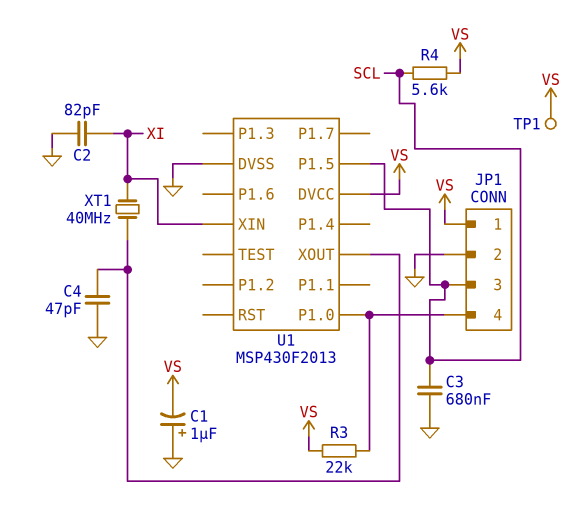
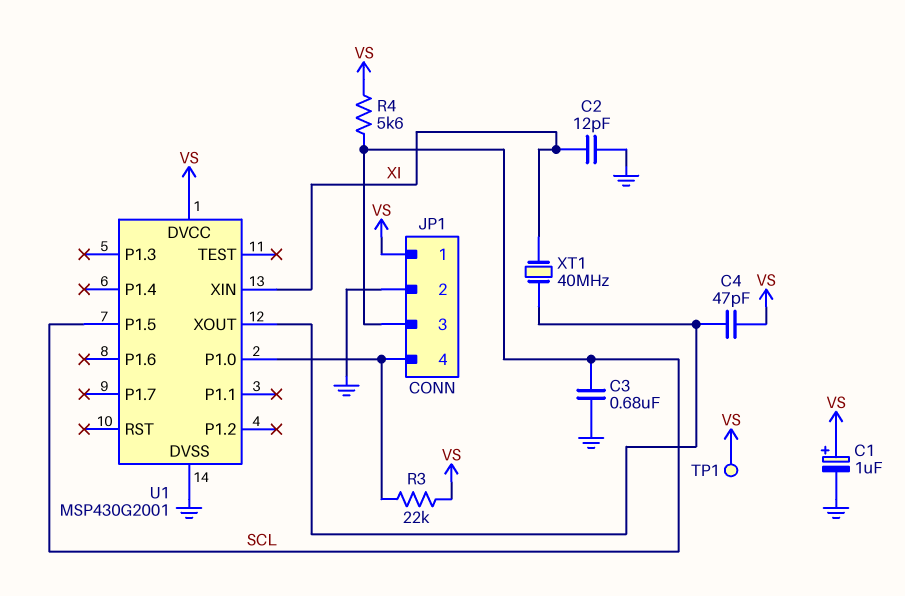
C1: 1uF (plus GND, minus VS) -> 1uF (plus VS, minus GND)
C2: 82pF (GND, XI) -> 12pF (GND, XI)
C4: 47pF (GND, U1/XOUT) -> 47pF (U1/XOUT, VS)
U1: MSP430F2013 -> MSP430G2001

